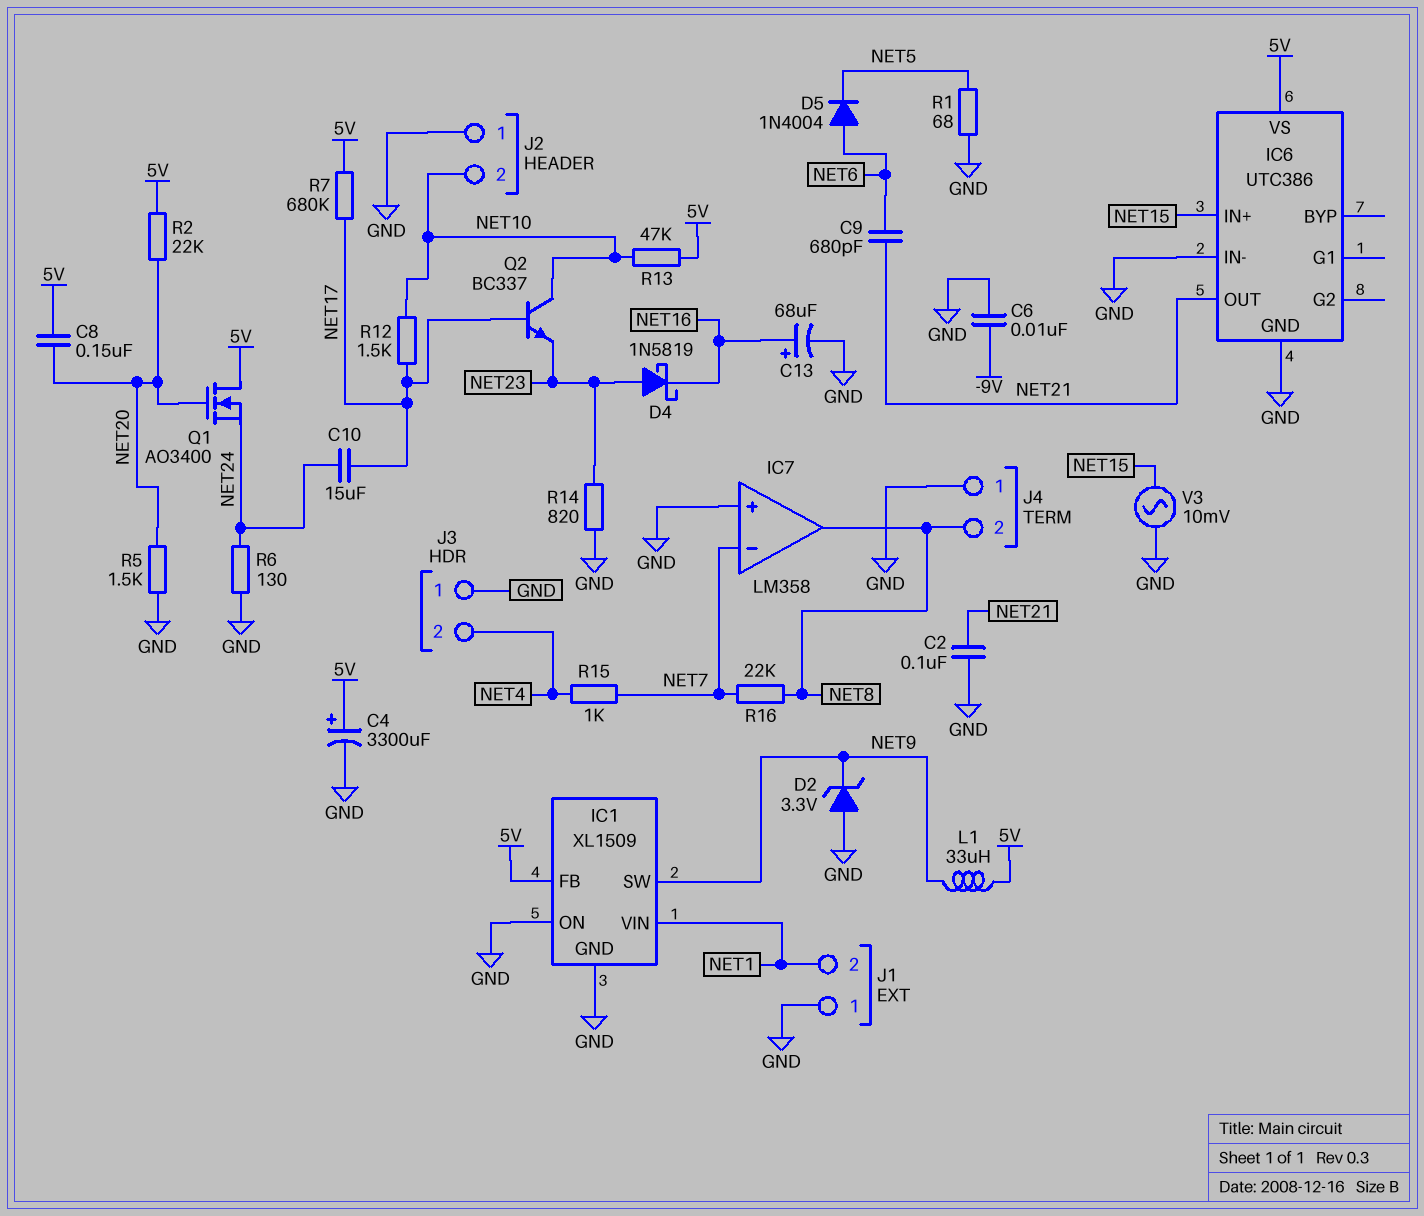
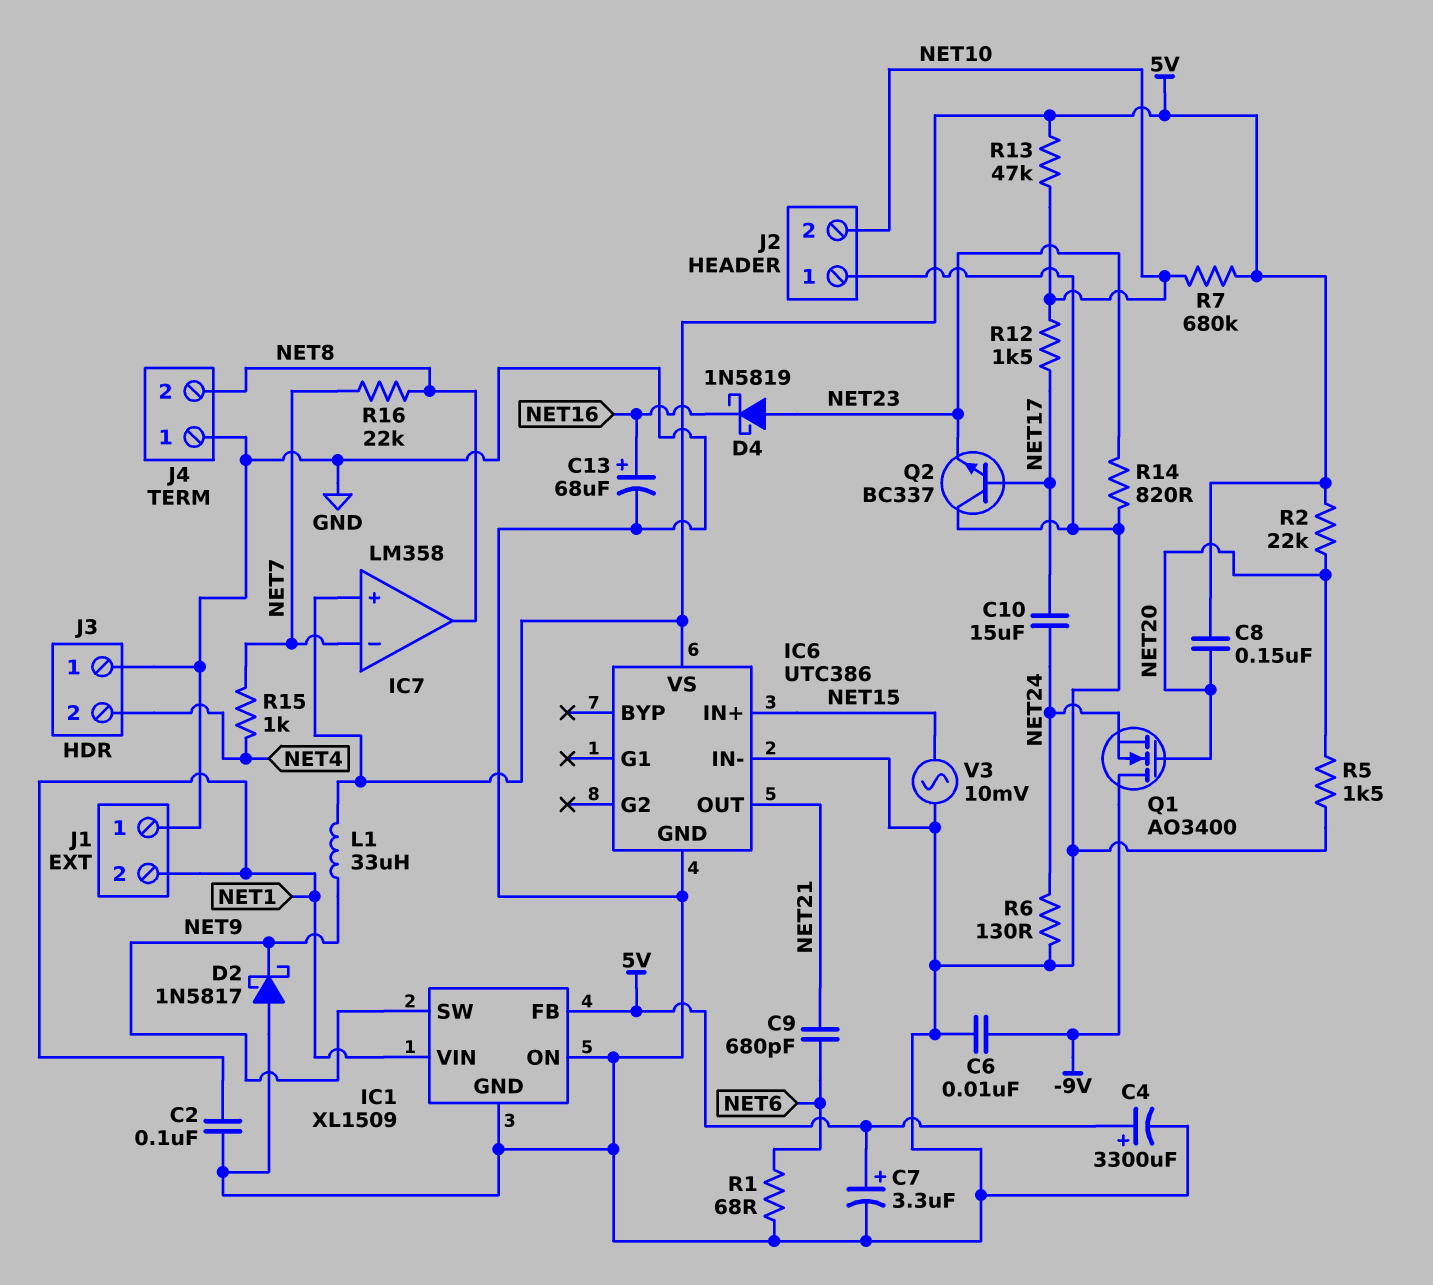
C2: 100nF (GND, NET21) -> 100nF (GND, NET1)
C7: none -> 3.3uF (plus 5V, minus GND)
D2: zener 3.3V (A GND, K NET9) -> schottky 1N5817 (A GND, K NET9)
D5: diode 1N4004 (A NET6, K NET5) -> none
IC7 pin in+: GND -> 5V
Q1: NMOS AO3400 (G NET20, D 5V, S NET24) -> NMOS AO3400 (G NET20, D -9V, S NET24)
Q2: NPN BC337 (B NET17, C NET10, E NET23) -> NPN BC337 (B NET17, C GND, E NET23)
R1: 68 (GND, NET5) -> 68 (GND, NET6)
R7: 680k (5V, NET17) -> 680k (5V, NET10)

